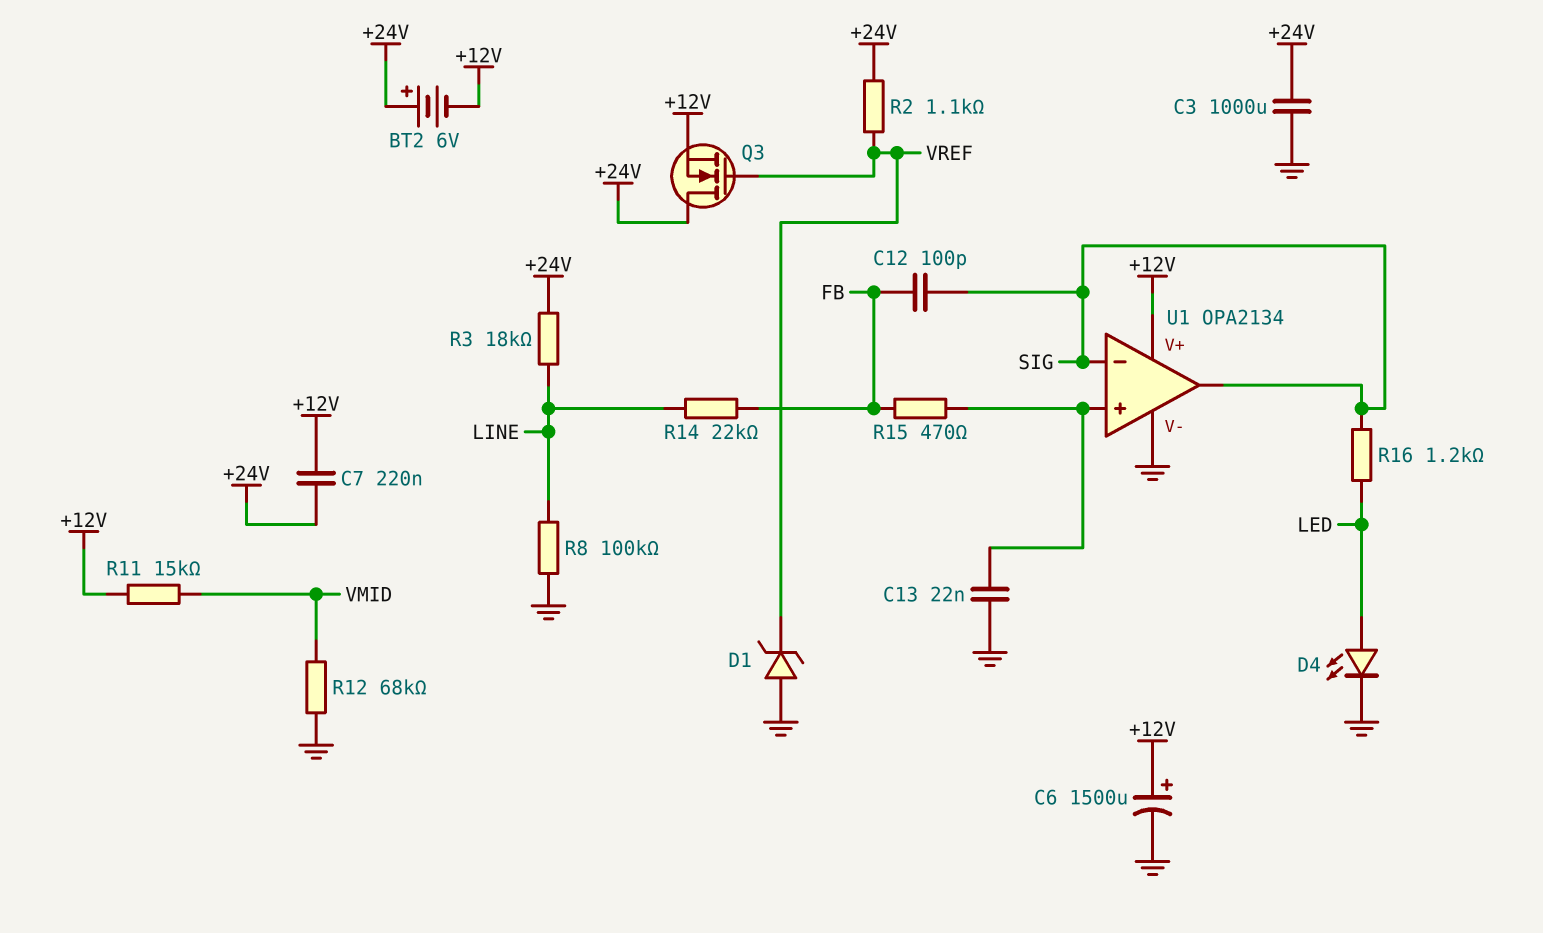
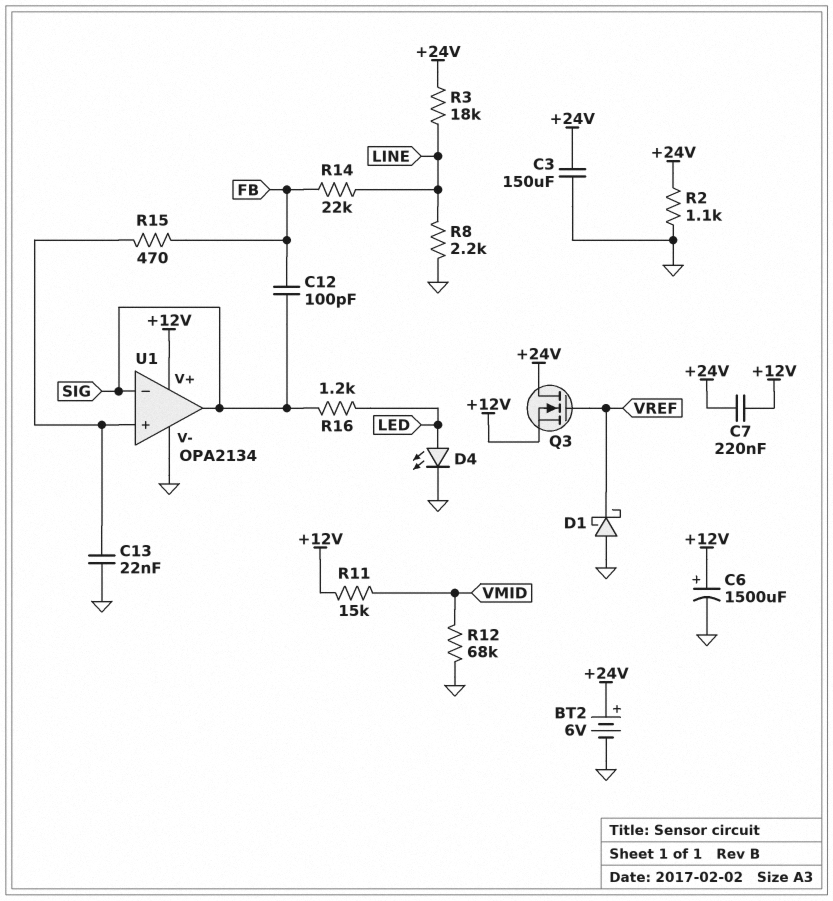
BT2: 6V (plus +24V, minus +12V) -> 6V (plus +24V, minus GND)
C3: 1000uF (+24V, GND) -> 150uF (+24V, GND)
D1: zener (A GND, K VREF) -> schottky (A GND, K VREF)
R2: 1.1k (+24V, VREF) -> 1.1k (+24V, GND)
R8: 100k (GND, LINE) -> 2.2k (GND, LINE)

